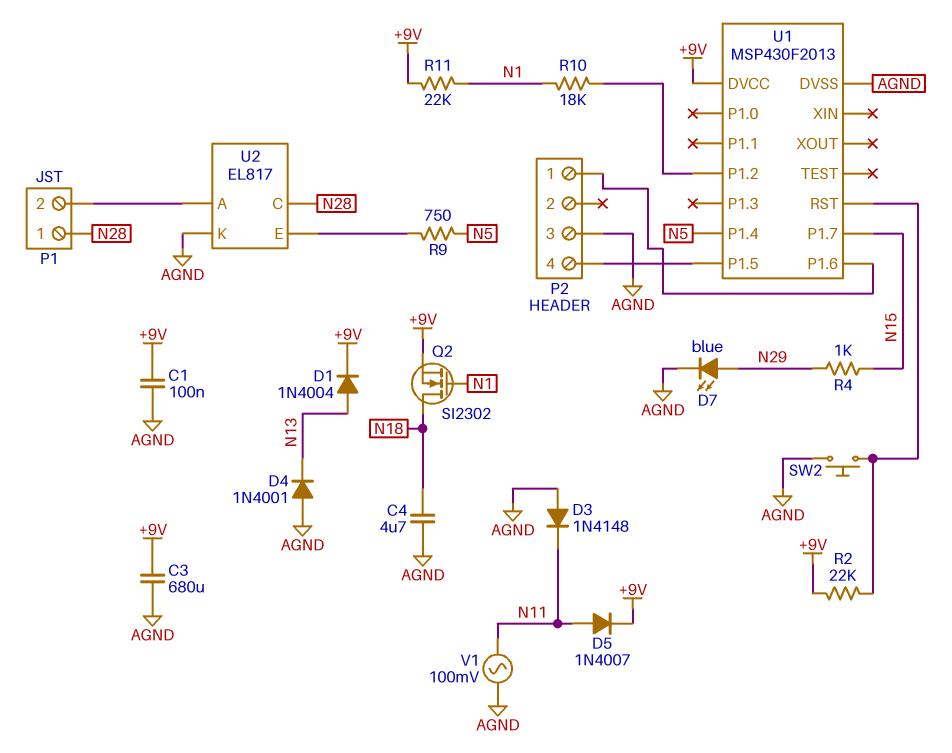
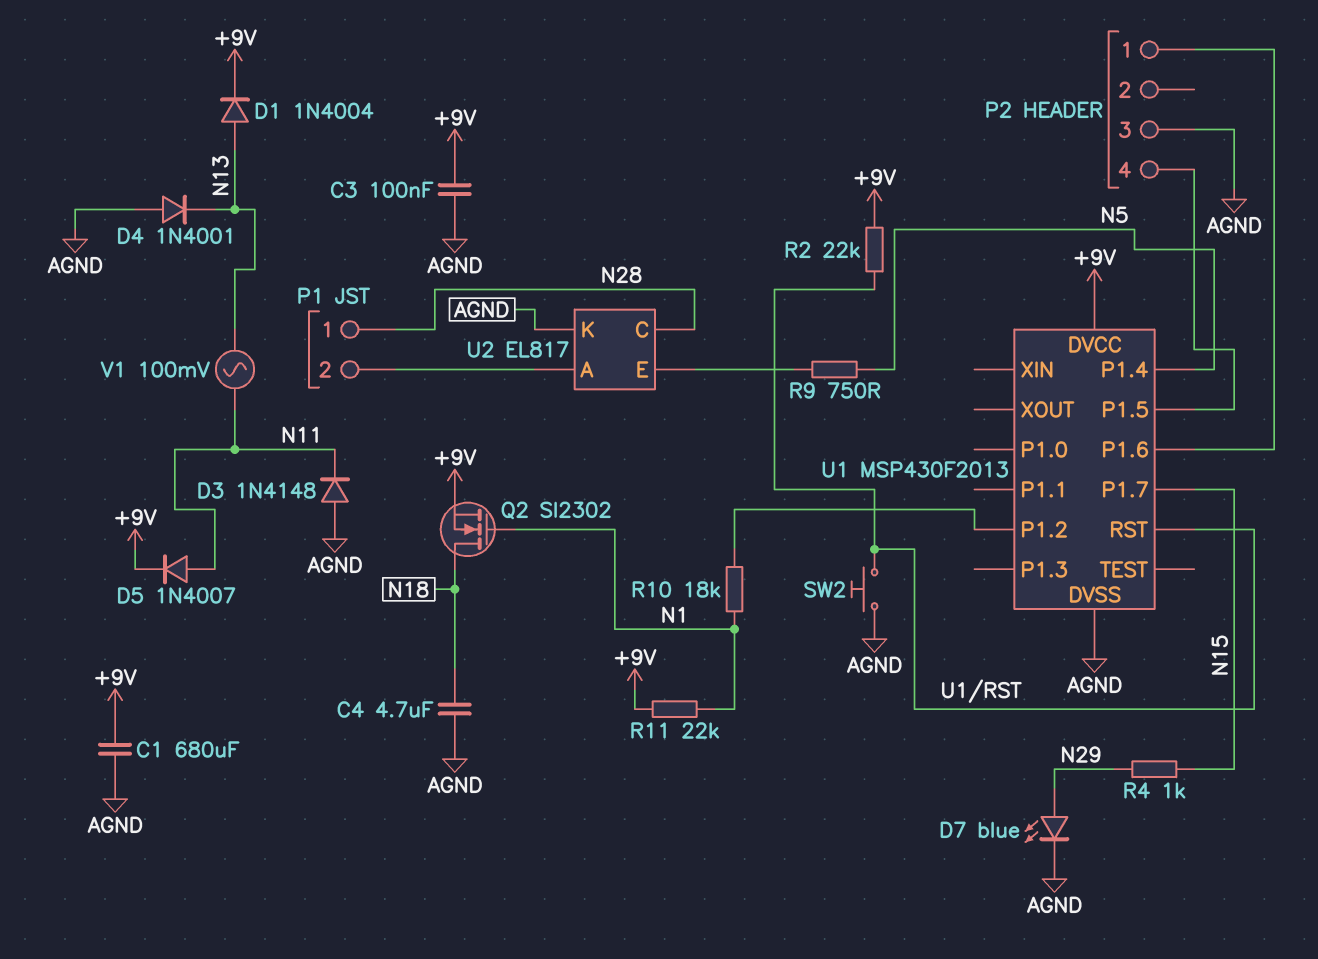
C1: 100nF (+9V, AGND) -> 680uF (+9V, AGND)
C3: 680uF (+9V, AGND) -> 100nF (+9V, AGND)
V1: AC 100mV (AGND, N11) -> AC 100mV (N11, N13)

